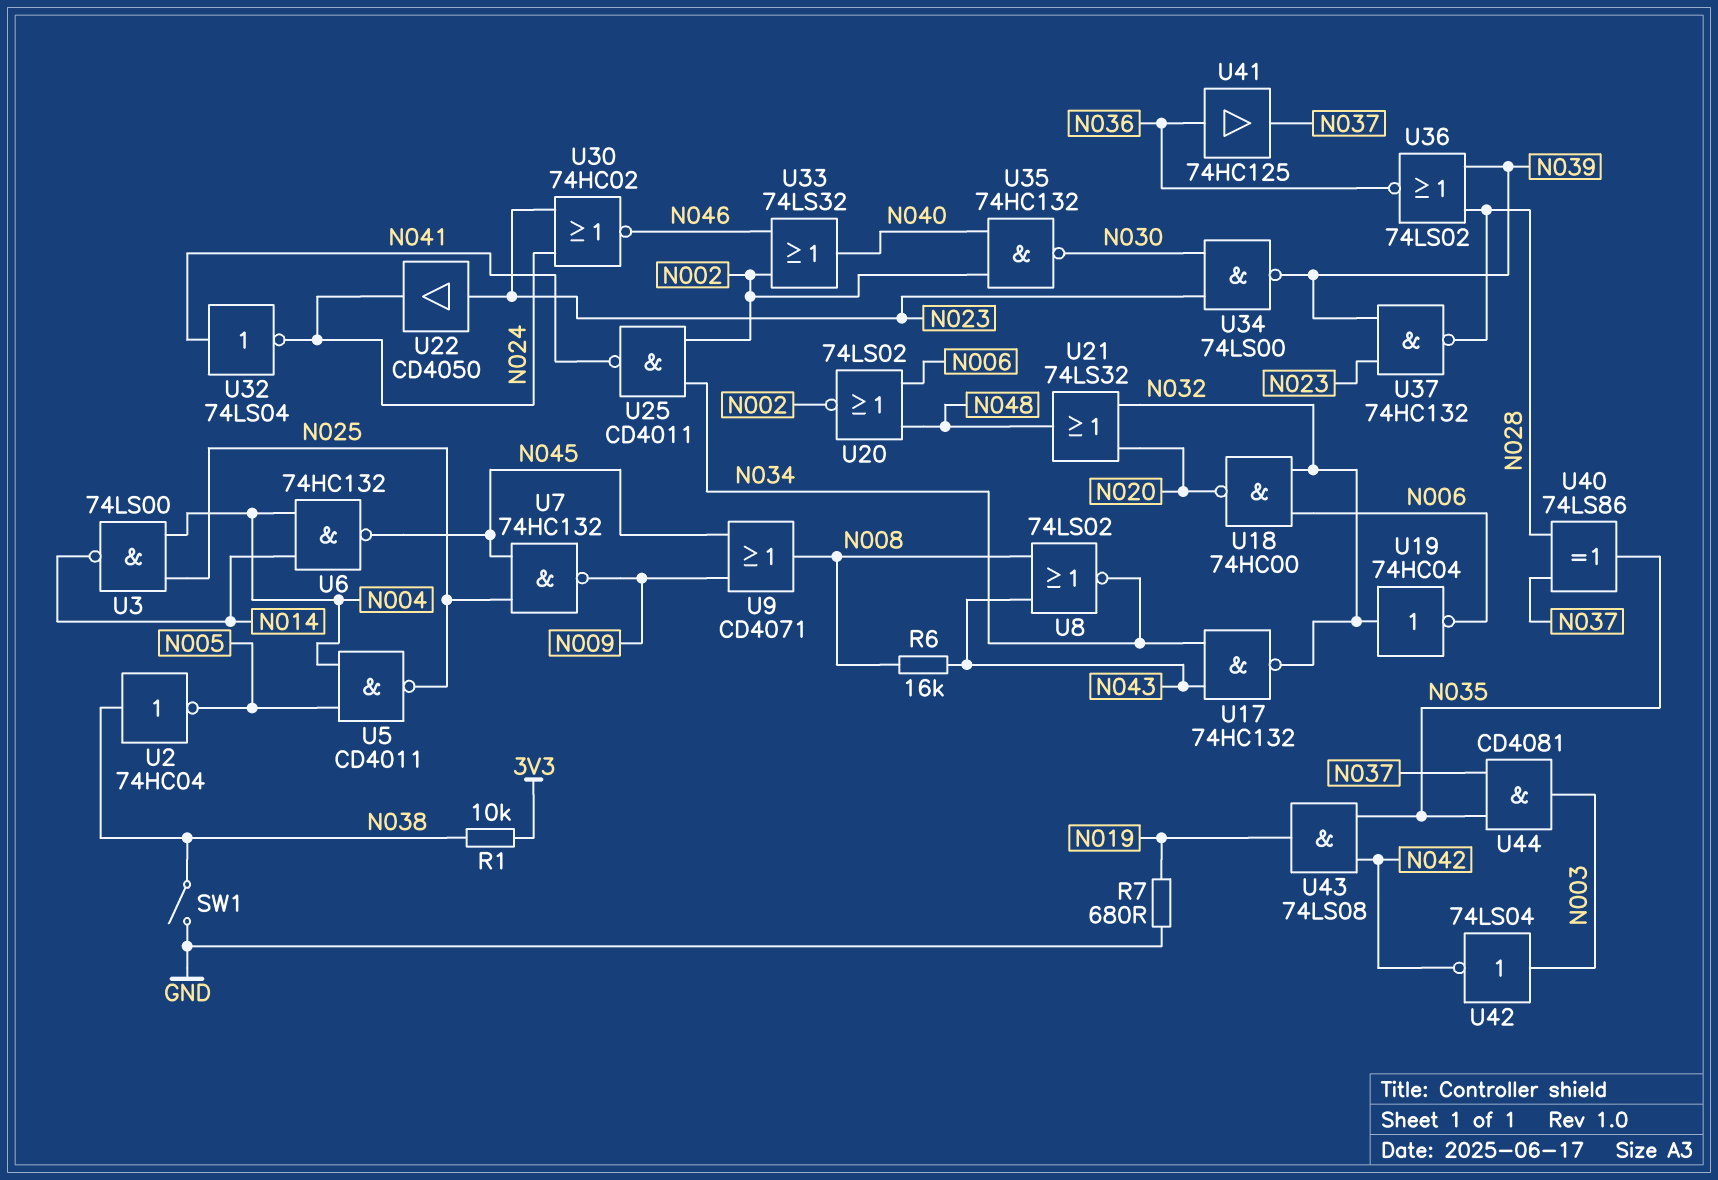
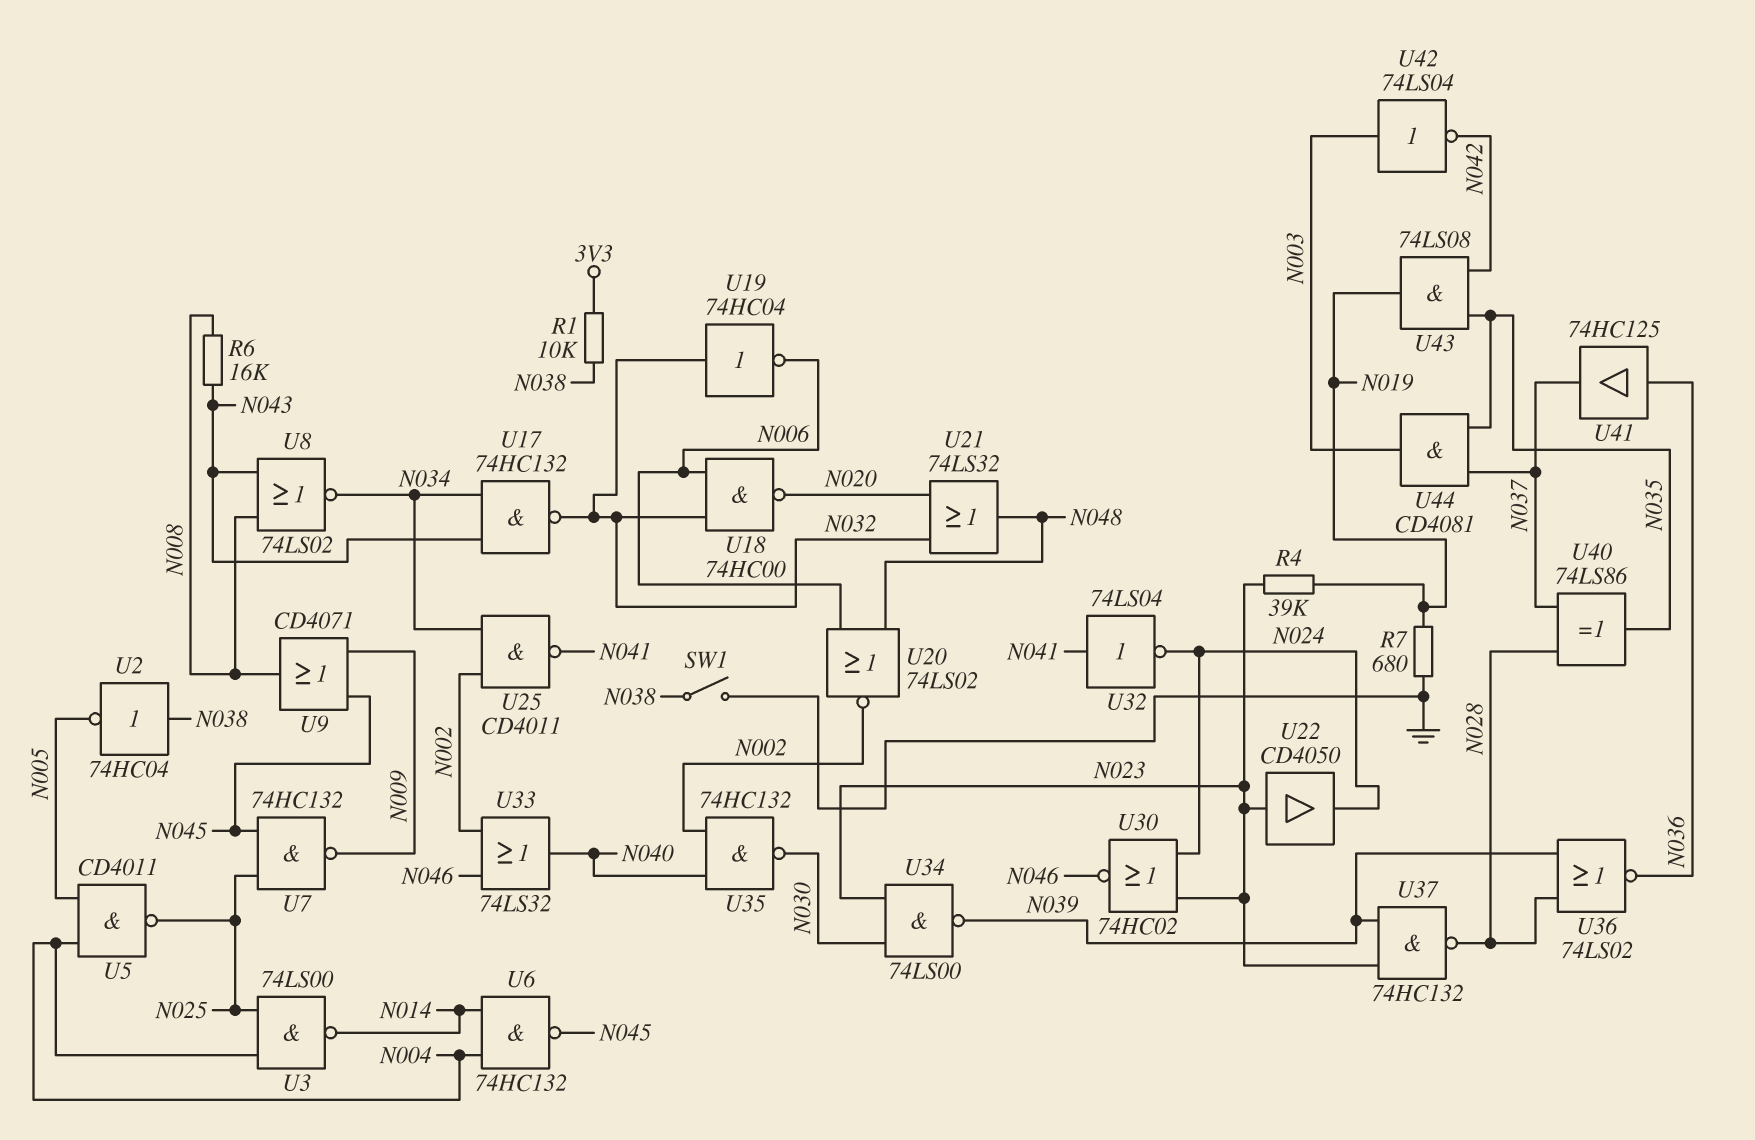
R4: none -> 39k (N019, N023)

